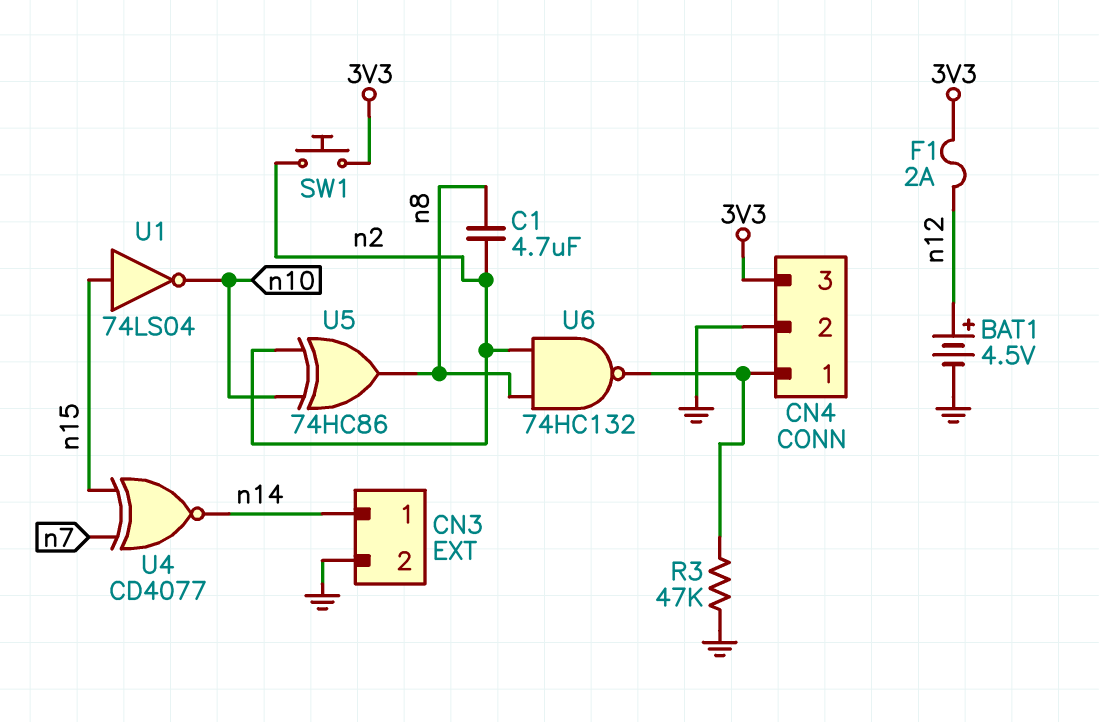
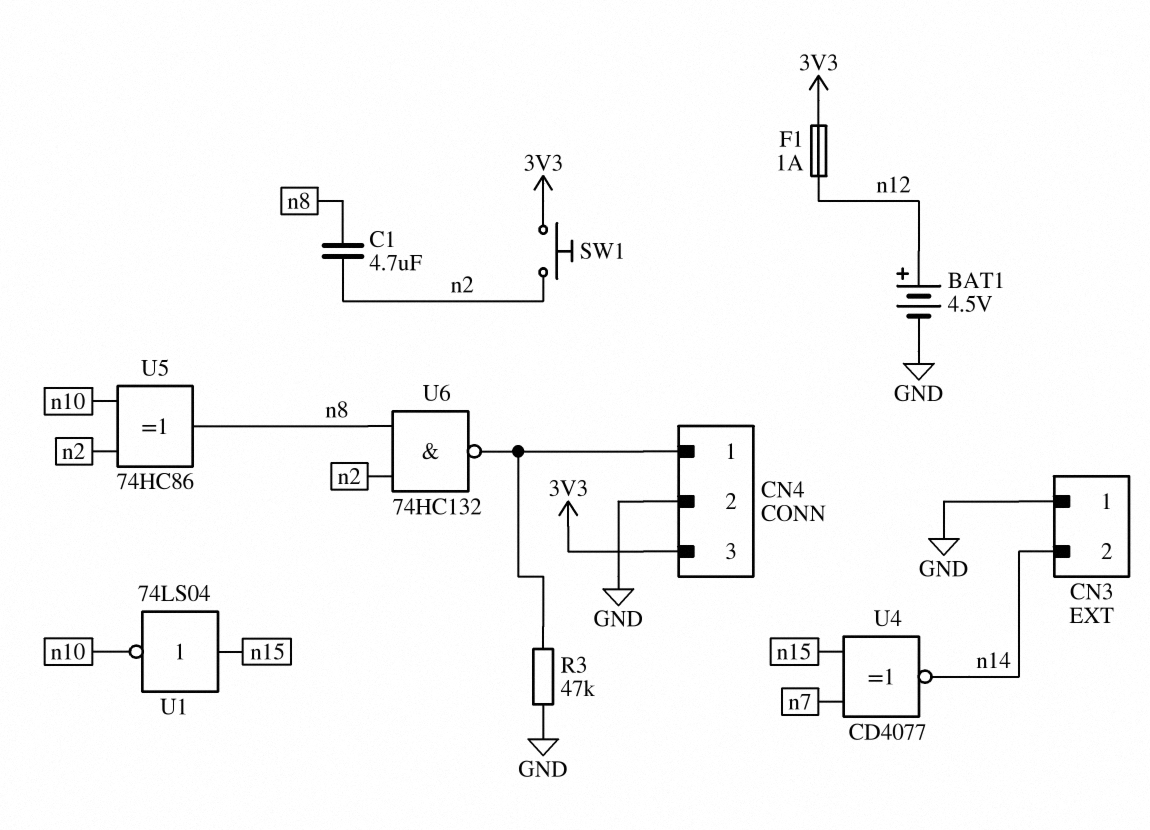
CN3 pin 1: n14 -> GND
CN3 pin 2: GND -> n14
F1: 2A (3V3, n12) -> 1A (3V3, n12)

